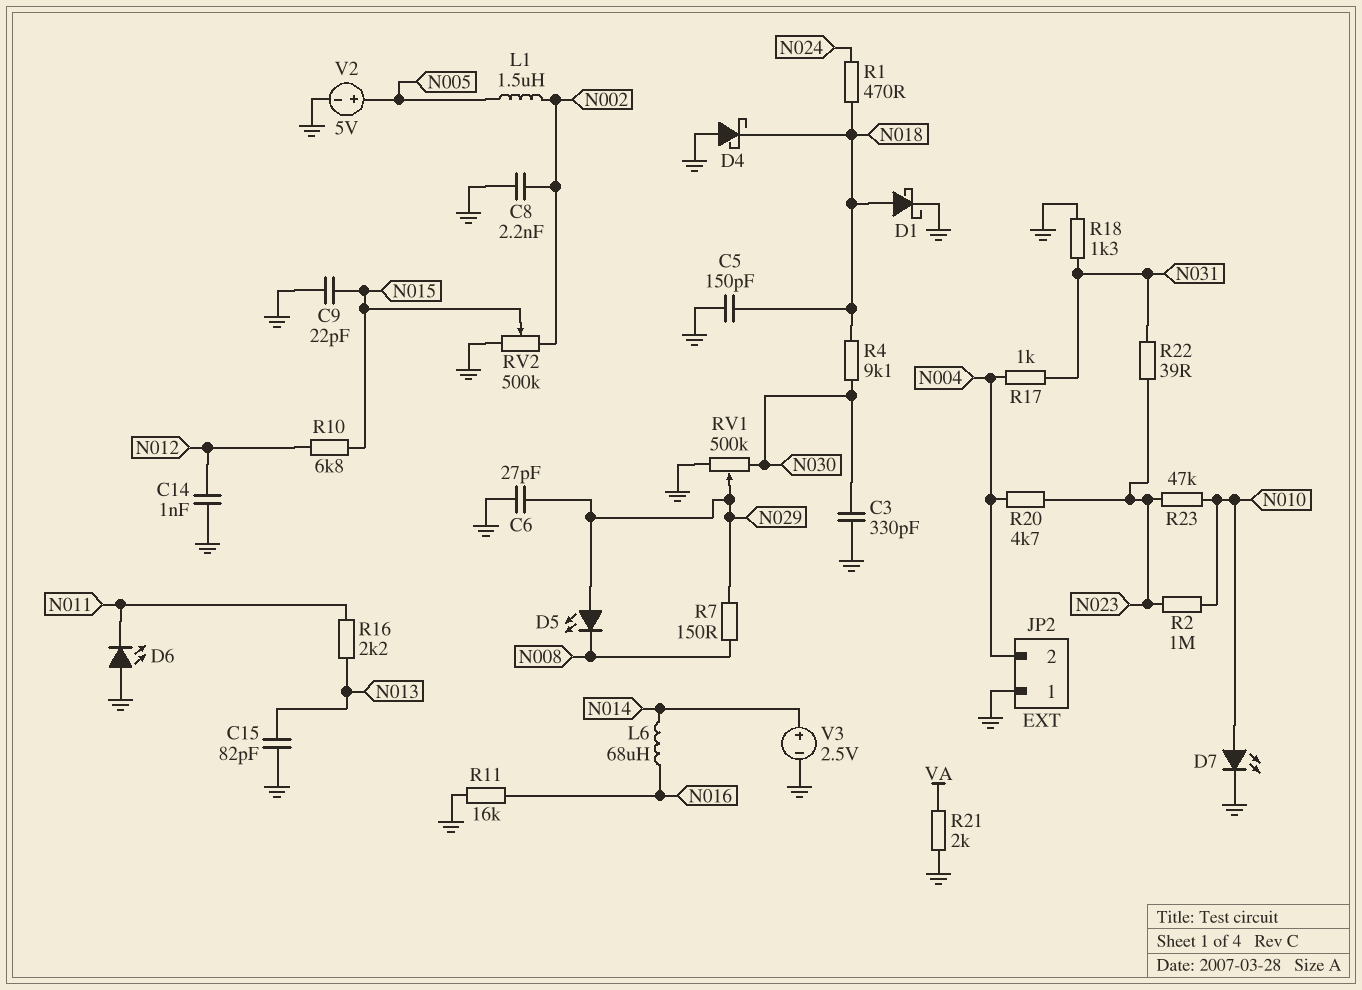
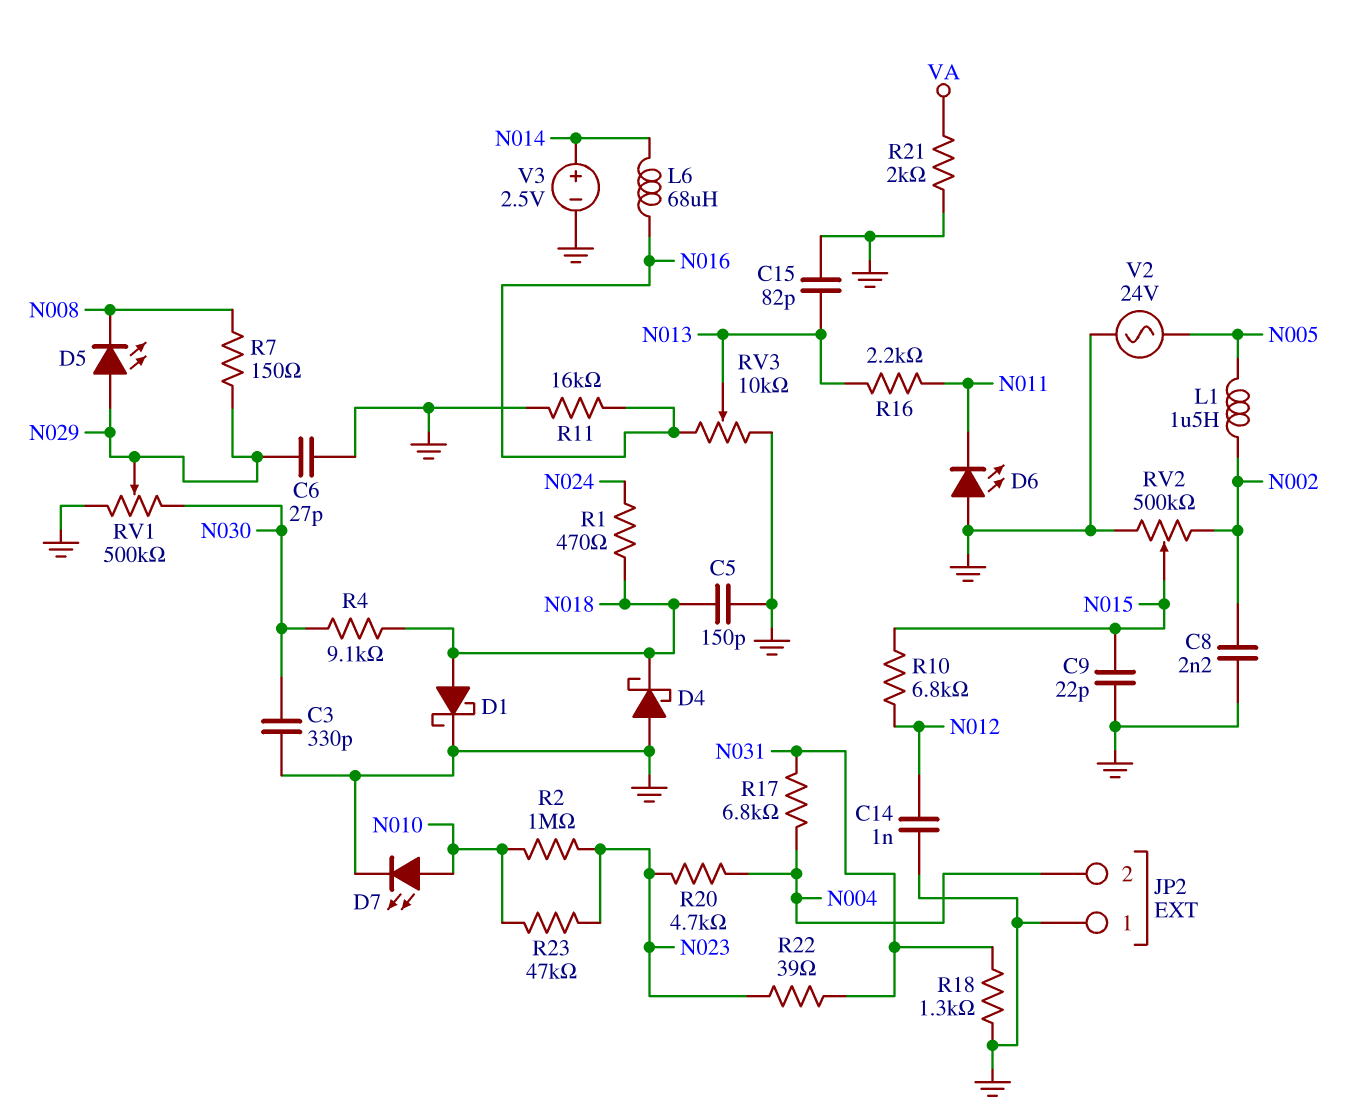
R17: 1k (N004, N031) -> 6.8k (N004, N031)
RV3: none -> 10k (GND, N016, wiper N013)
V2: 5V (plus N005, minus GND) -> AC 24V (GND, N005)

